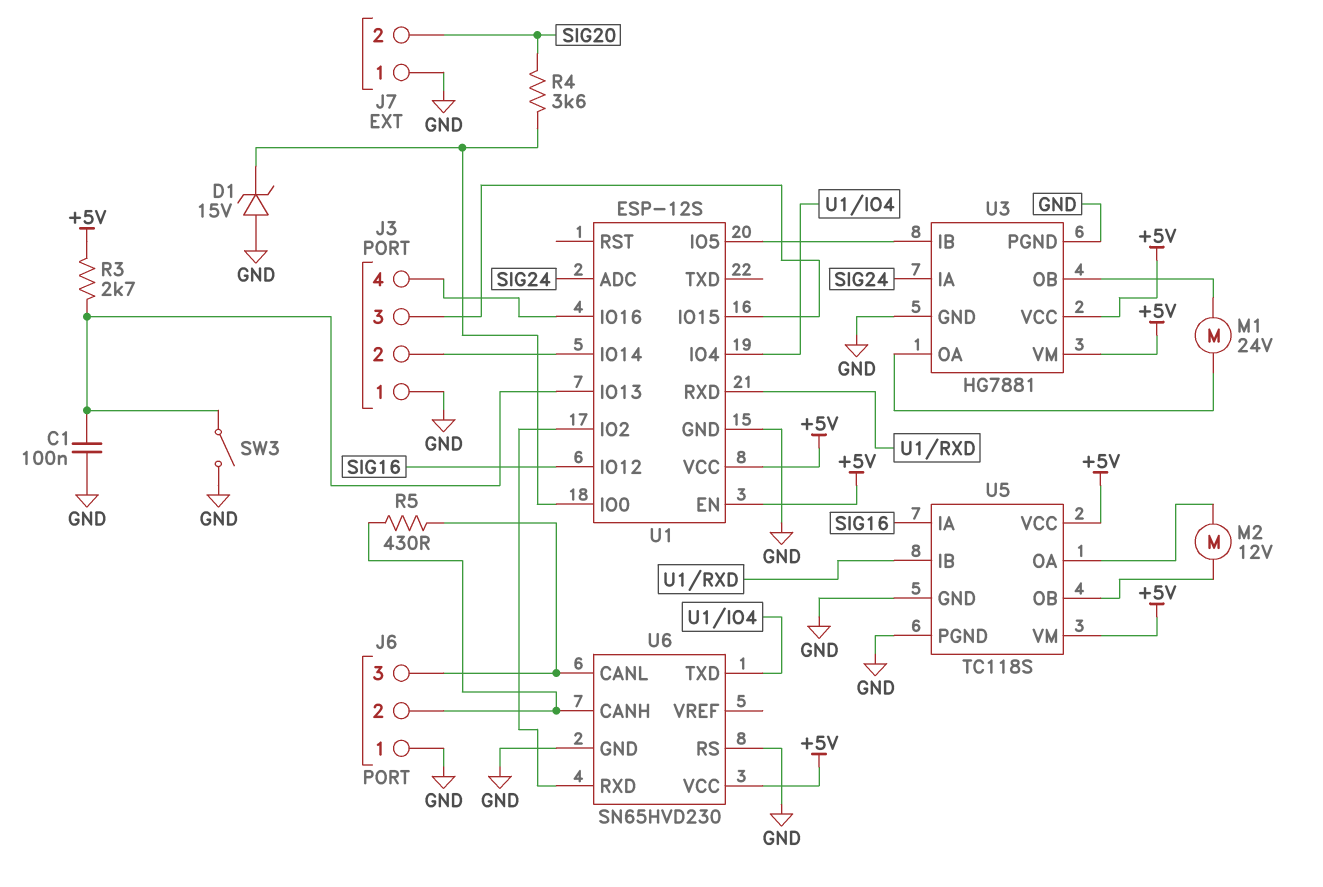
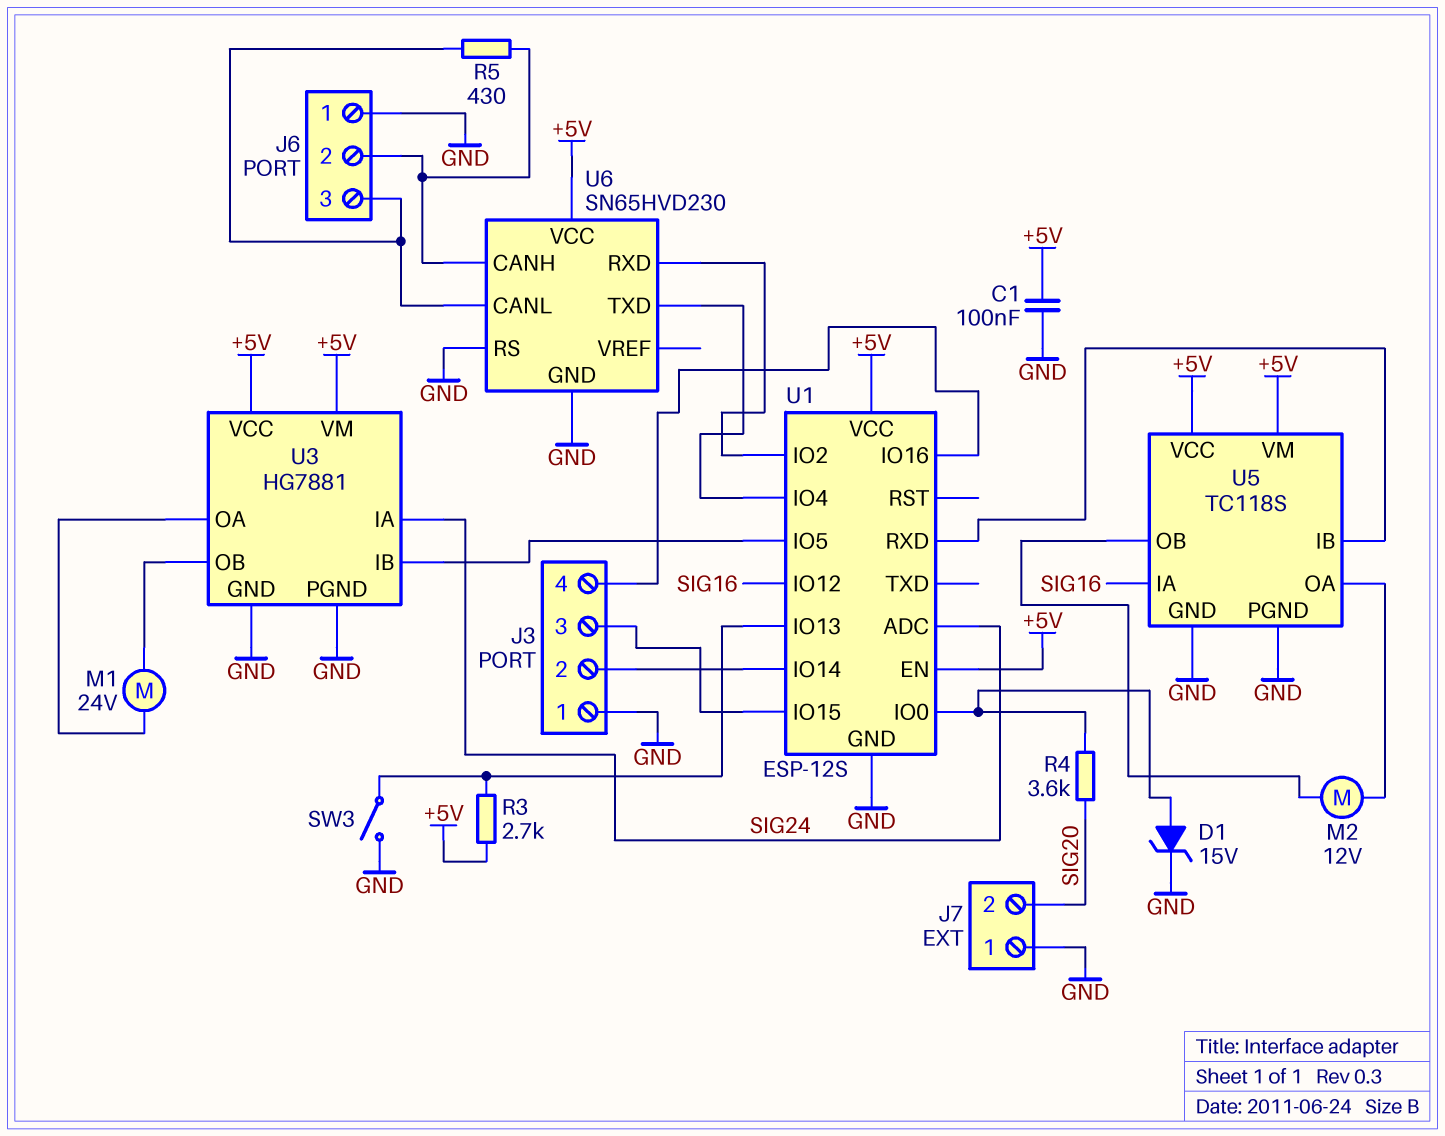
C1: 100nF (GND, U1/IO13) -> 100nF (+5V, GND)
D1: zener 15V (A GND, K U1/IO0) -> zener 15V (A U1/IO0, K GND)

